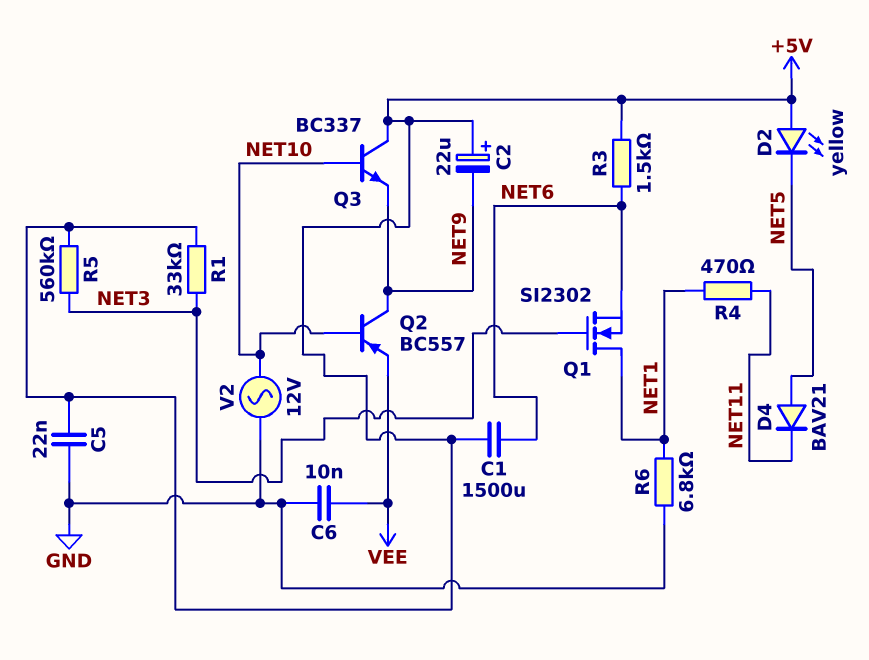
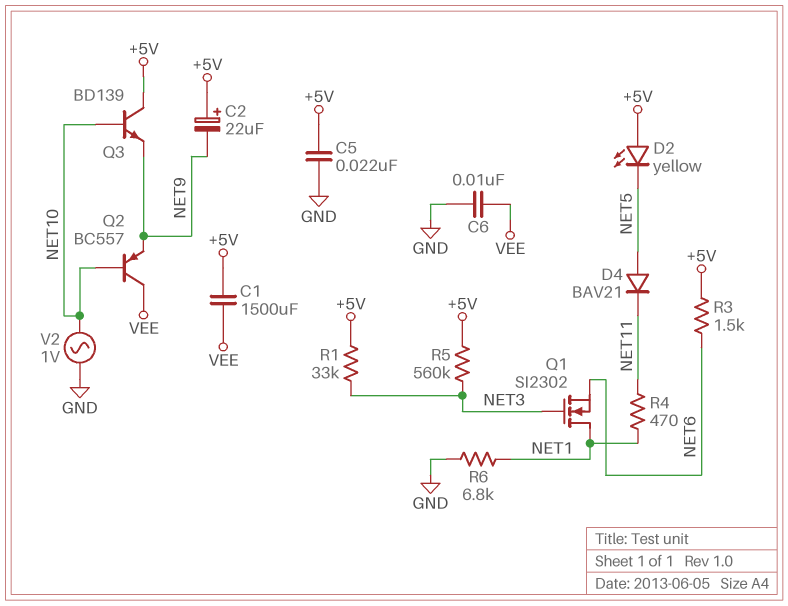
C1: 1500uF (+5V, NET6) -> 1500uF (+5V, VEE)
Q2: PNP BC557 (B NET10, C NET9, E VEE) -> PNP BC557 (B NET10, C VEE, E NET9)
Q3: NPN BC337 (B NET10, C +5V, E NET9) -> NPN BD139 (B NET10, C +5V, E NET9)
V2: AC 12V (GND, NET10) -> AC 1V (GND, NET10)

